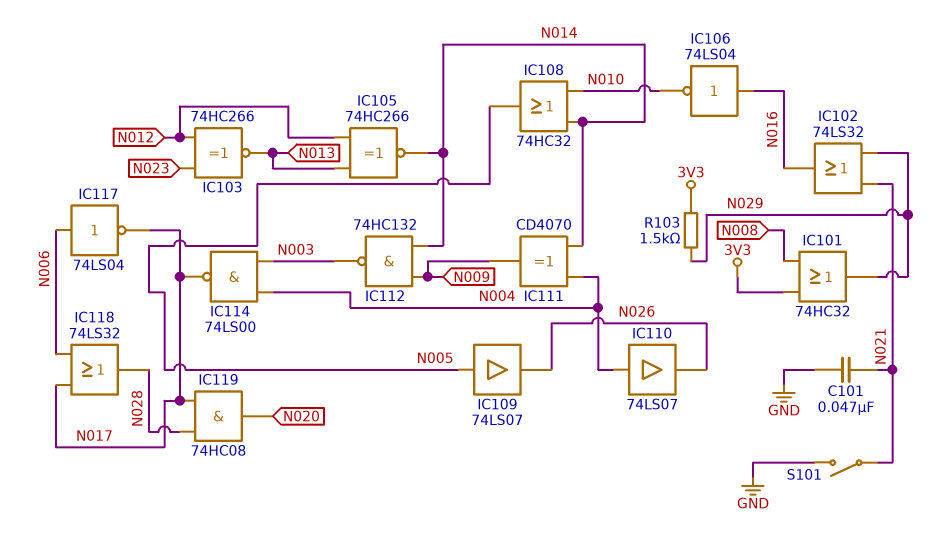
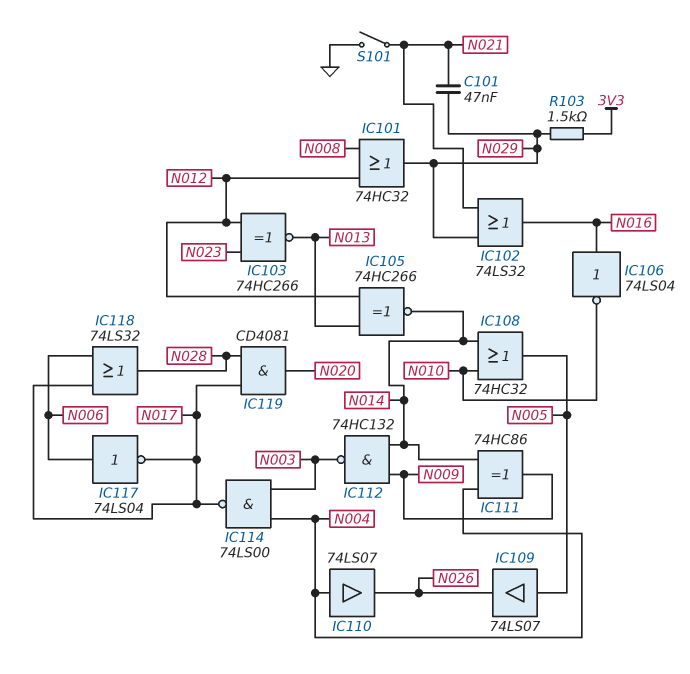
C101: 47nF (GND, N021) -> 47nF (N021, N029)
IC101: OR 74HC32 (in 3V3, in N008, out N029) -> OR 74HC32 (in N008, in N012, out N029)
IC111: XOR CD4070 (in N004, in N014, out N009) -> XOR 74HC86 (in N004, in N014, out N009)
IC119: AND 74HC08 (in N017, in N028, out N020) -> AND CD4081 (in N017, in N028, out N020)

